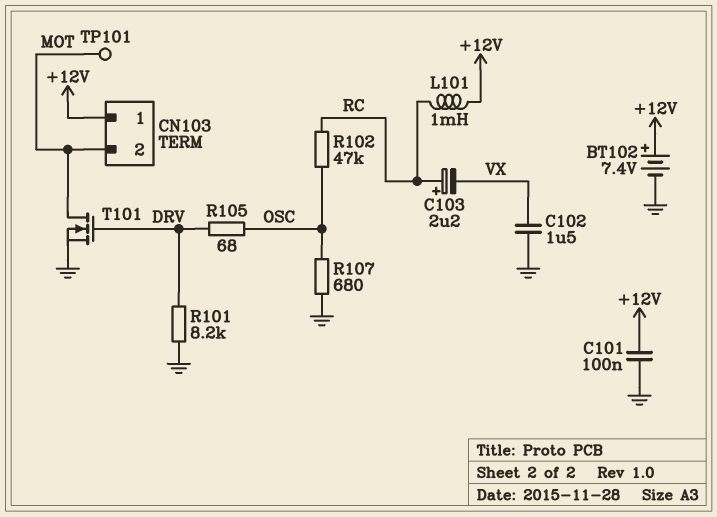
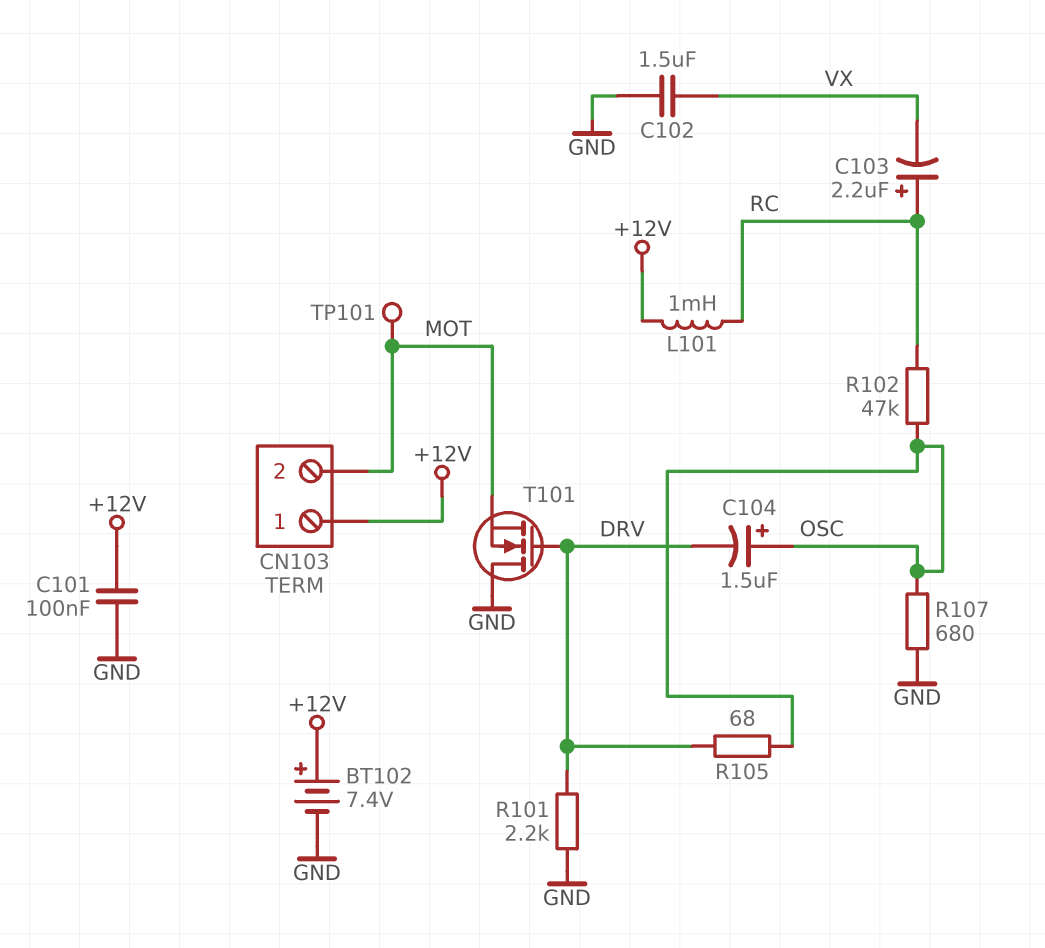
C104: none -> 1.5uF (plus OSC, minus DRV)
R101: 8.2k (DRV, GND) -> 2.2k (DRV, GND)
T101: NMOS (G DRV, D MOT, S GND) -> NMOS (G DRV, D GND, S MOT)

